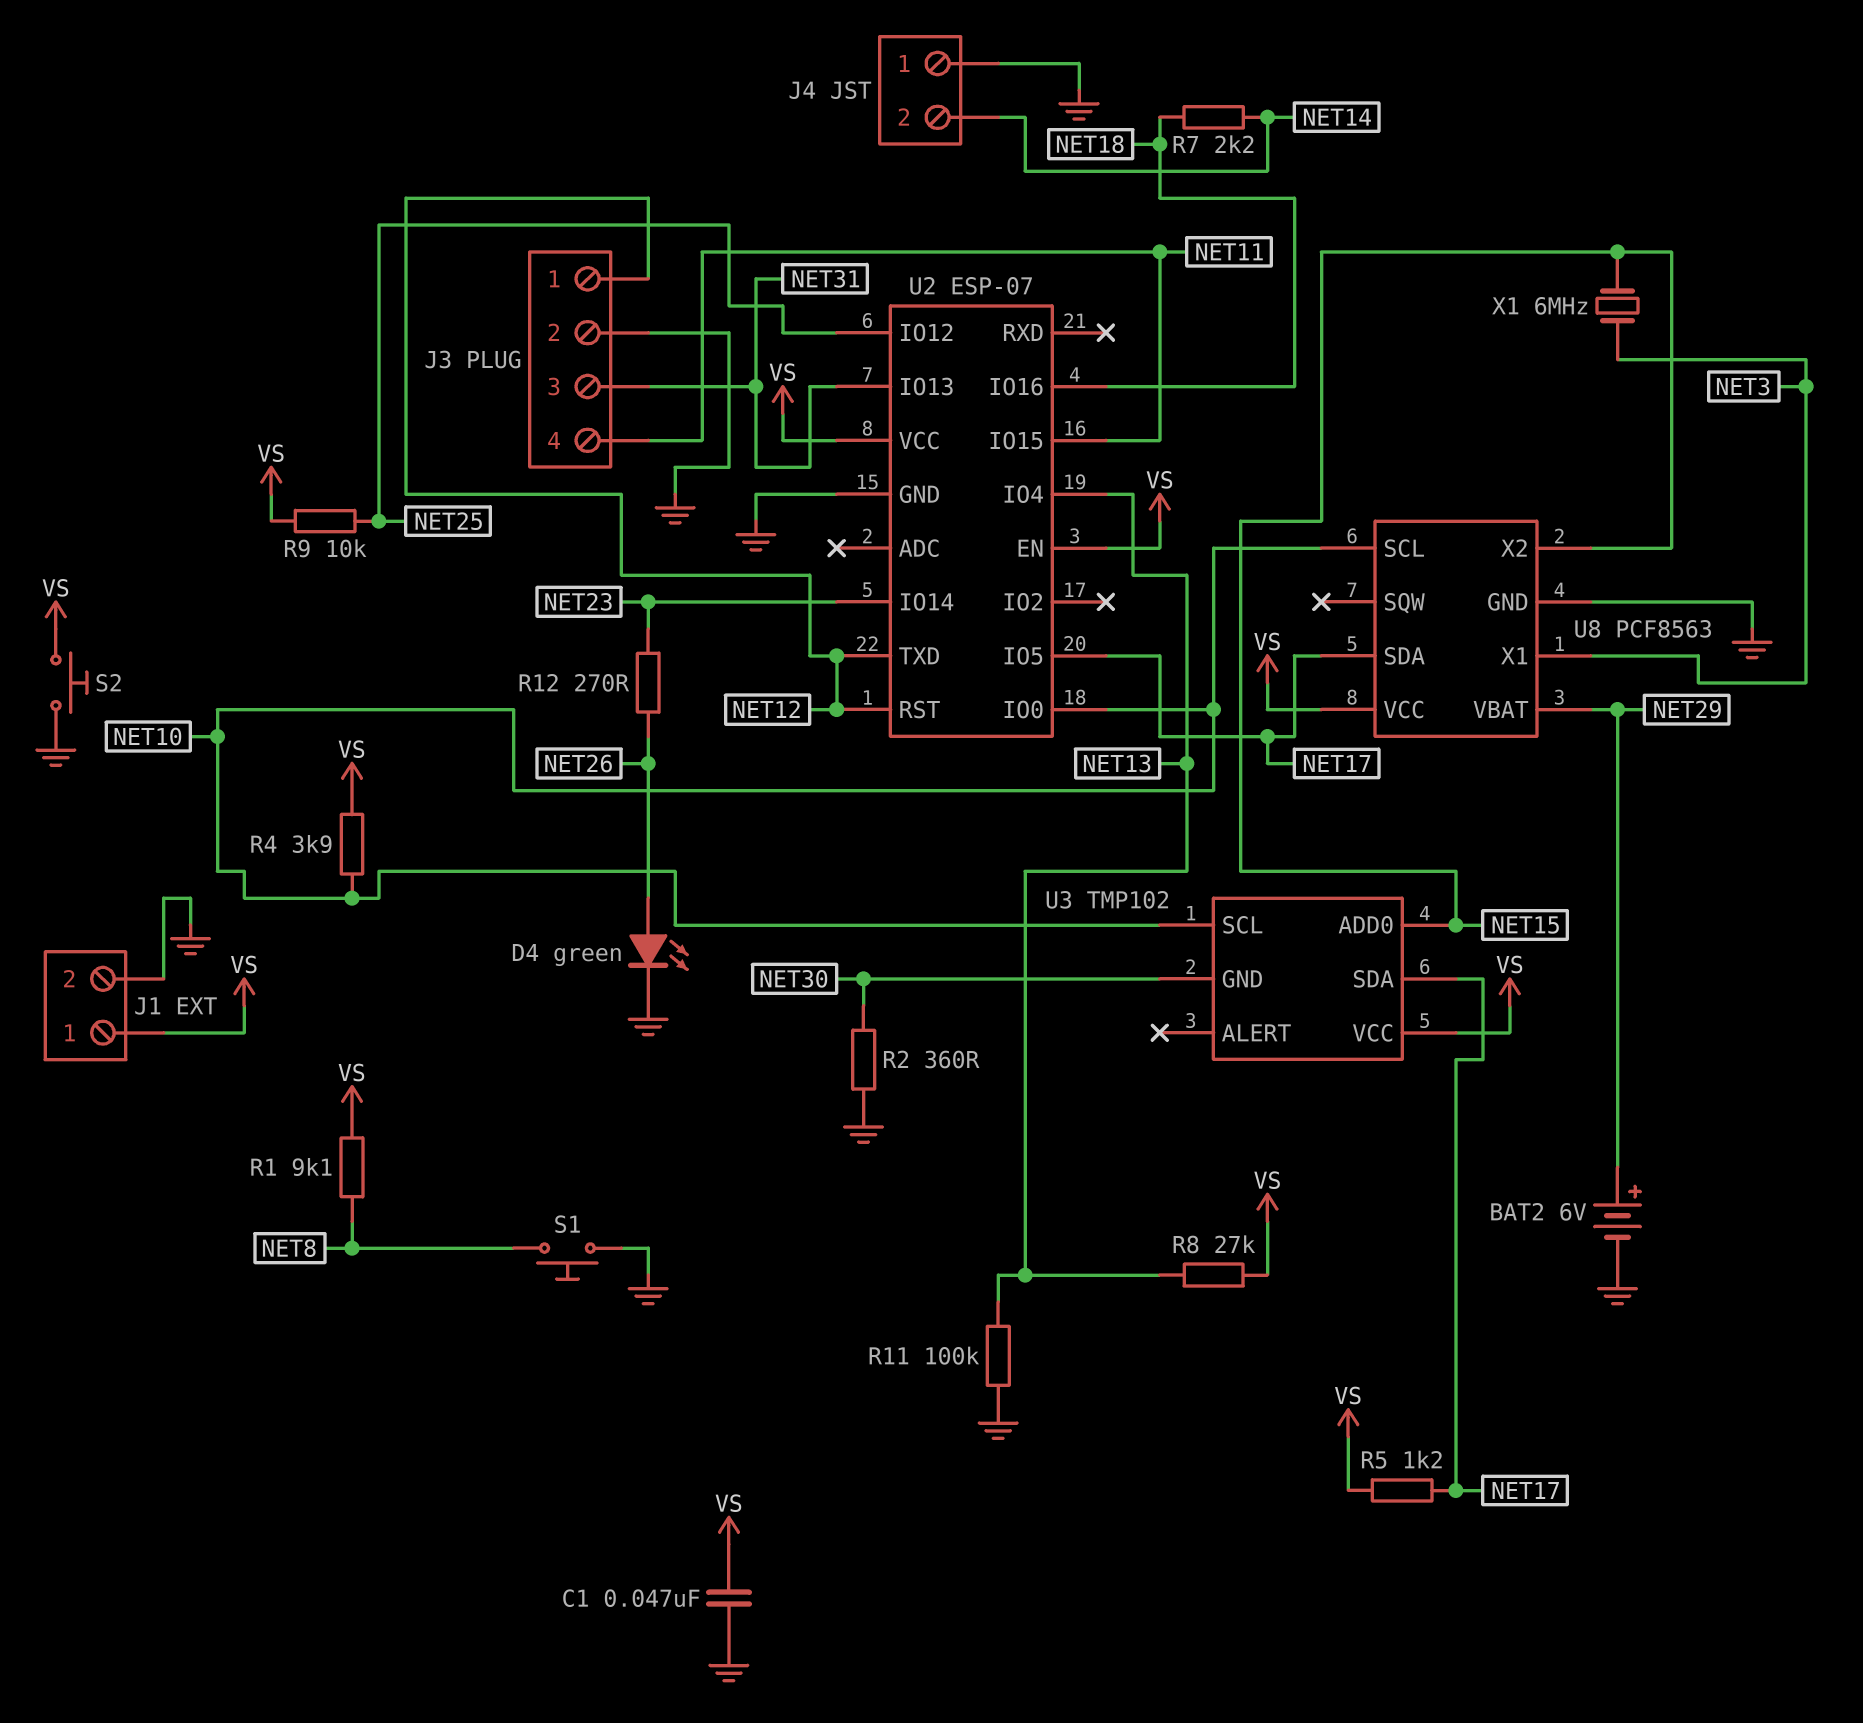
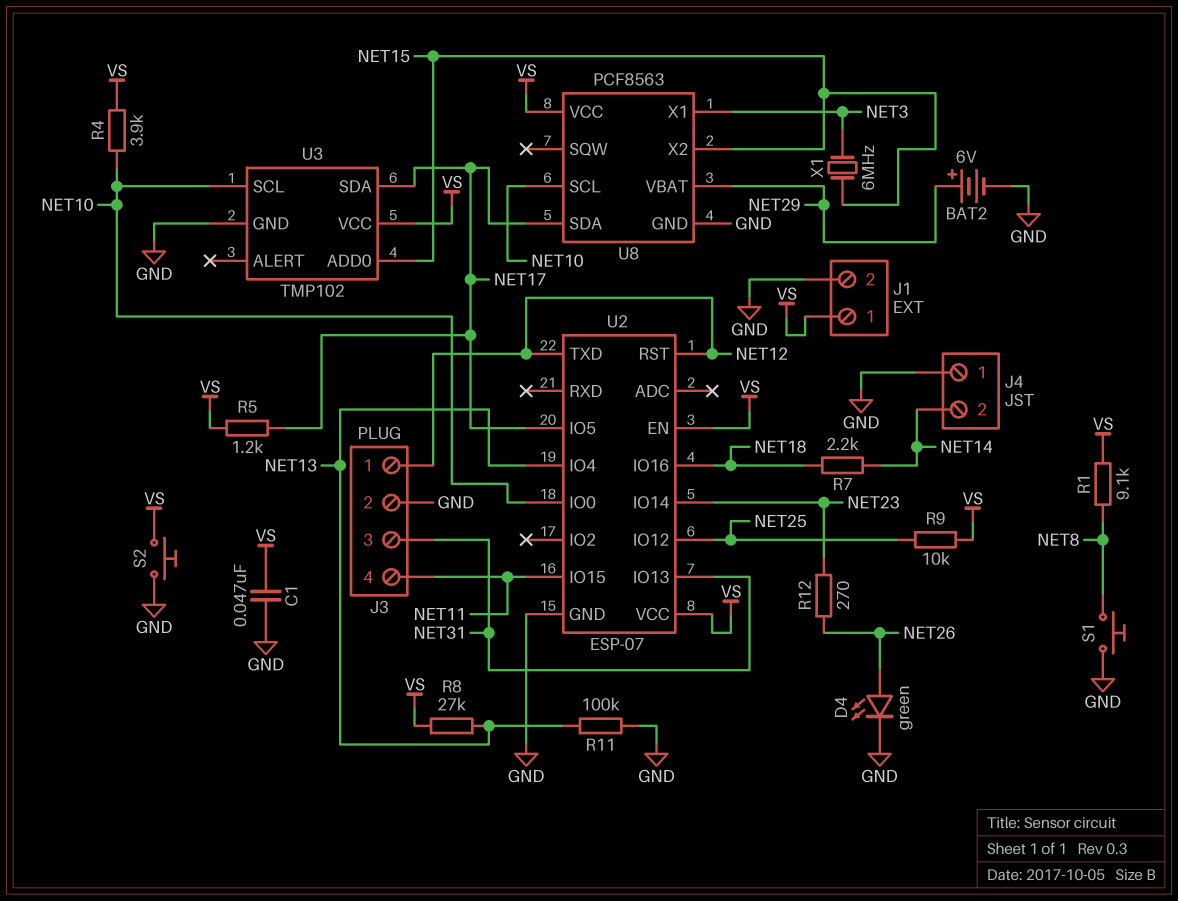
R2: 360 (GND, NET30) -> none
U3 pin GND: NET30 -> GND

